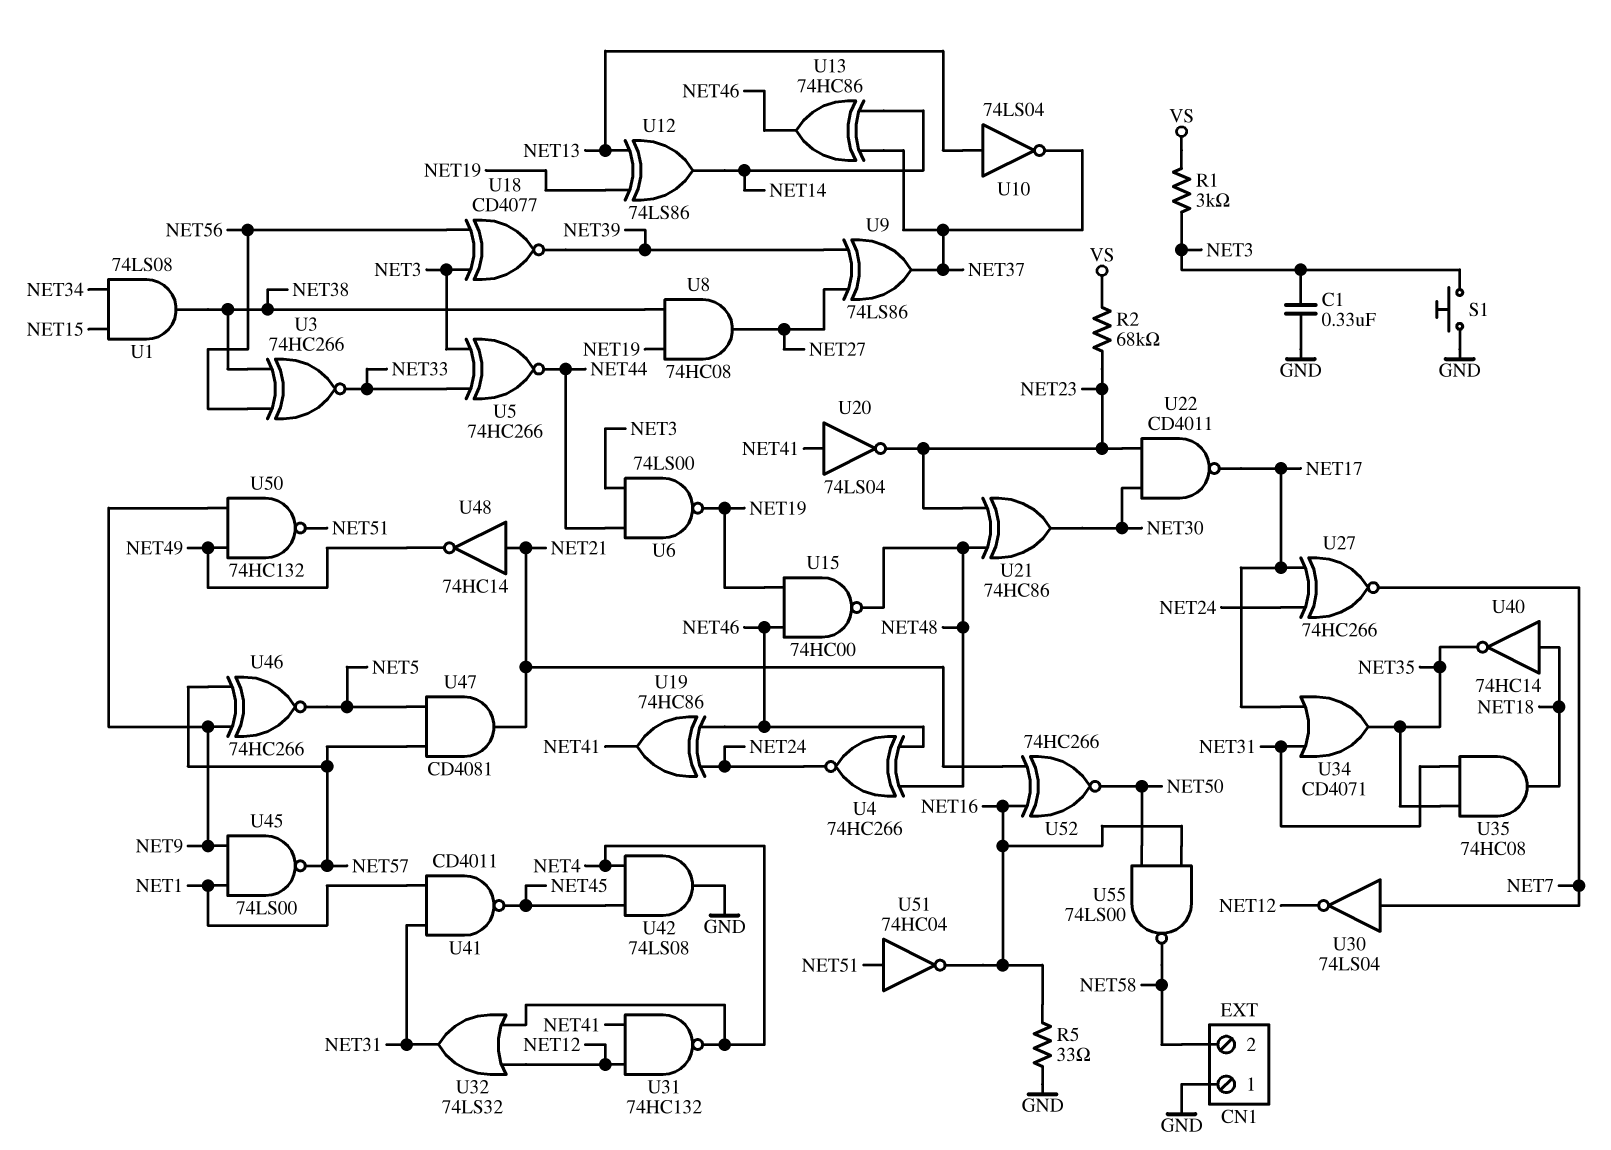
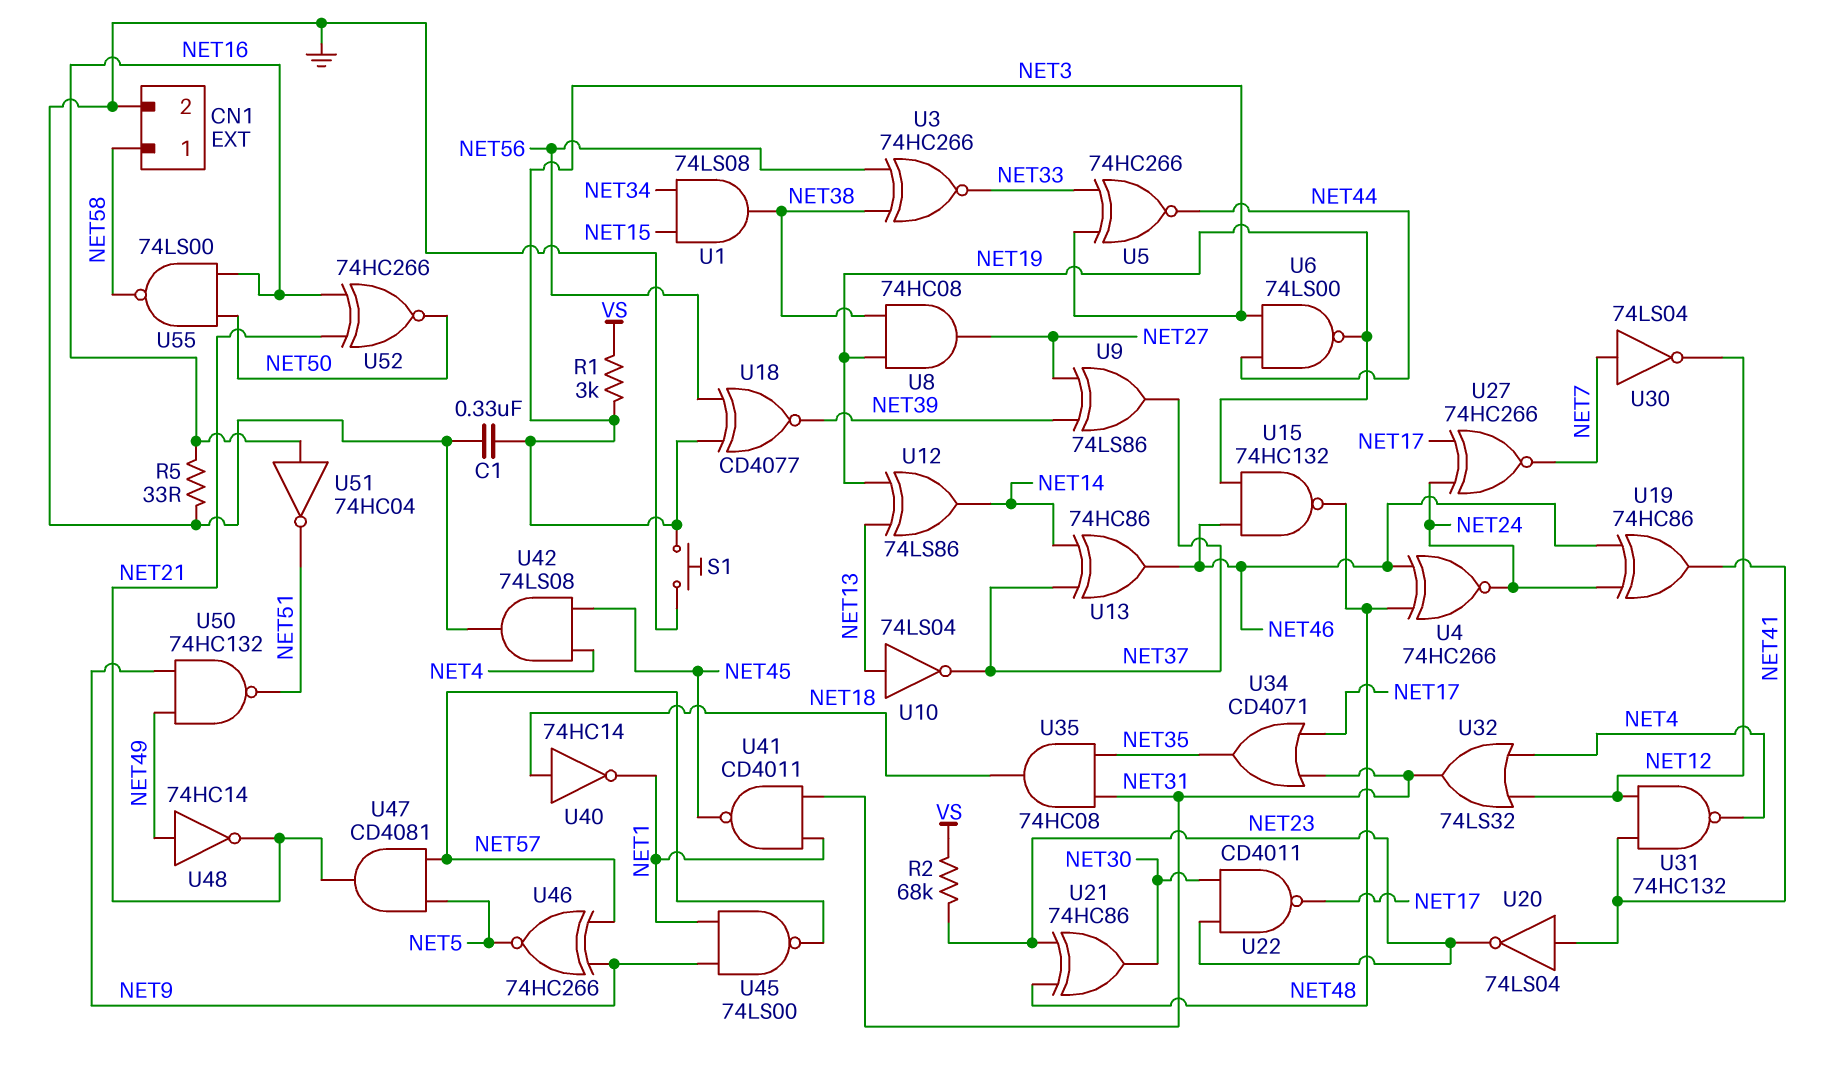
CN1 pin 1: GND -> NET58
CN1 pin 2: NET58 -> GND
U15: NAND 74HC00 (in NET19, in NET46, out NET48) -> NAND 74HC132 (in NET19, in NET46, out NET48)
U40: NOT 74HC14 (in NET18, out NET35) -> NOT 74HC14 (in NET18, out NET1)
U48: NOT 74HC14 (in NET21, out NET49) -> NOT 74HC14 (in NET49, out NET21)
U51: NOT 74HC04 (in NET51, out NET16) -> NOT 74HC04 (in NET16, out NET51)

